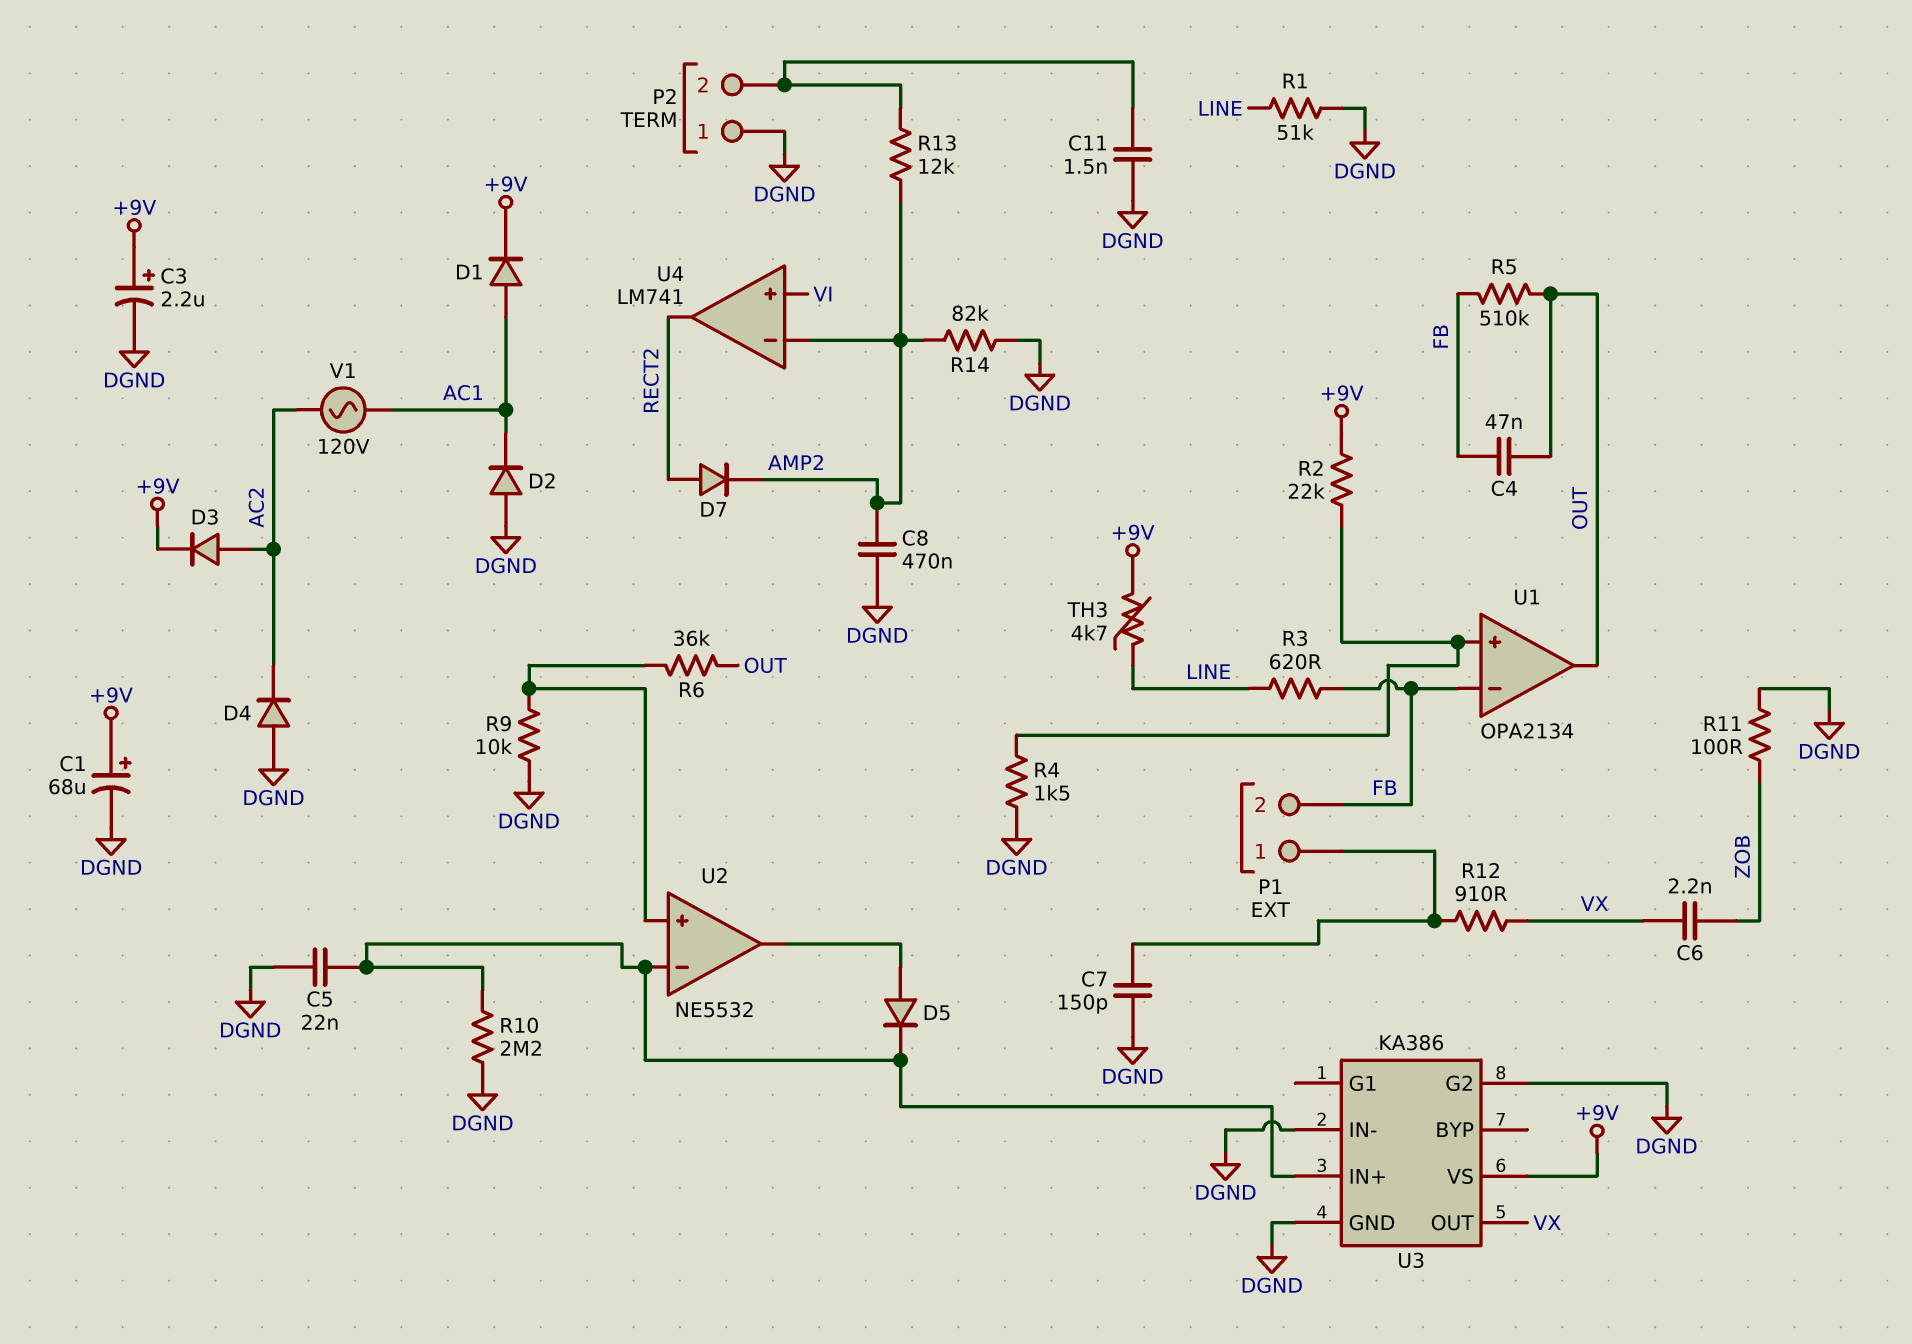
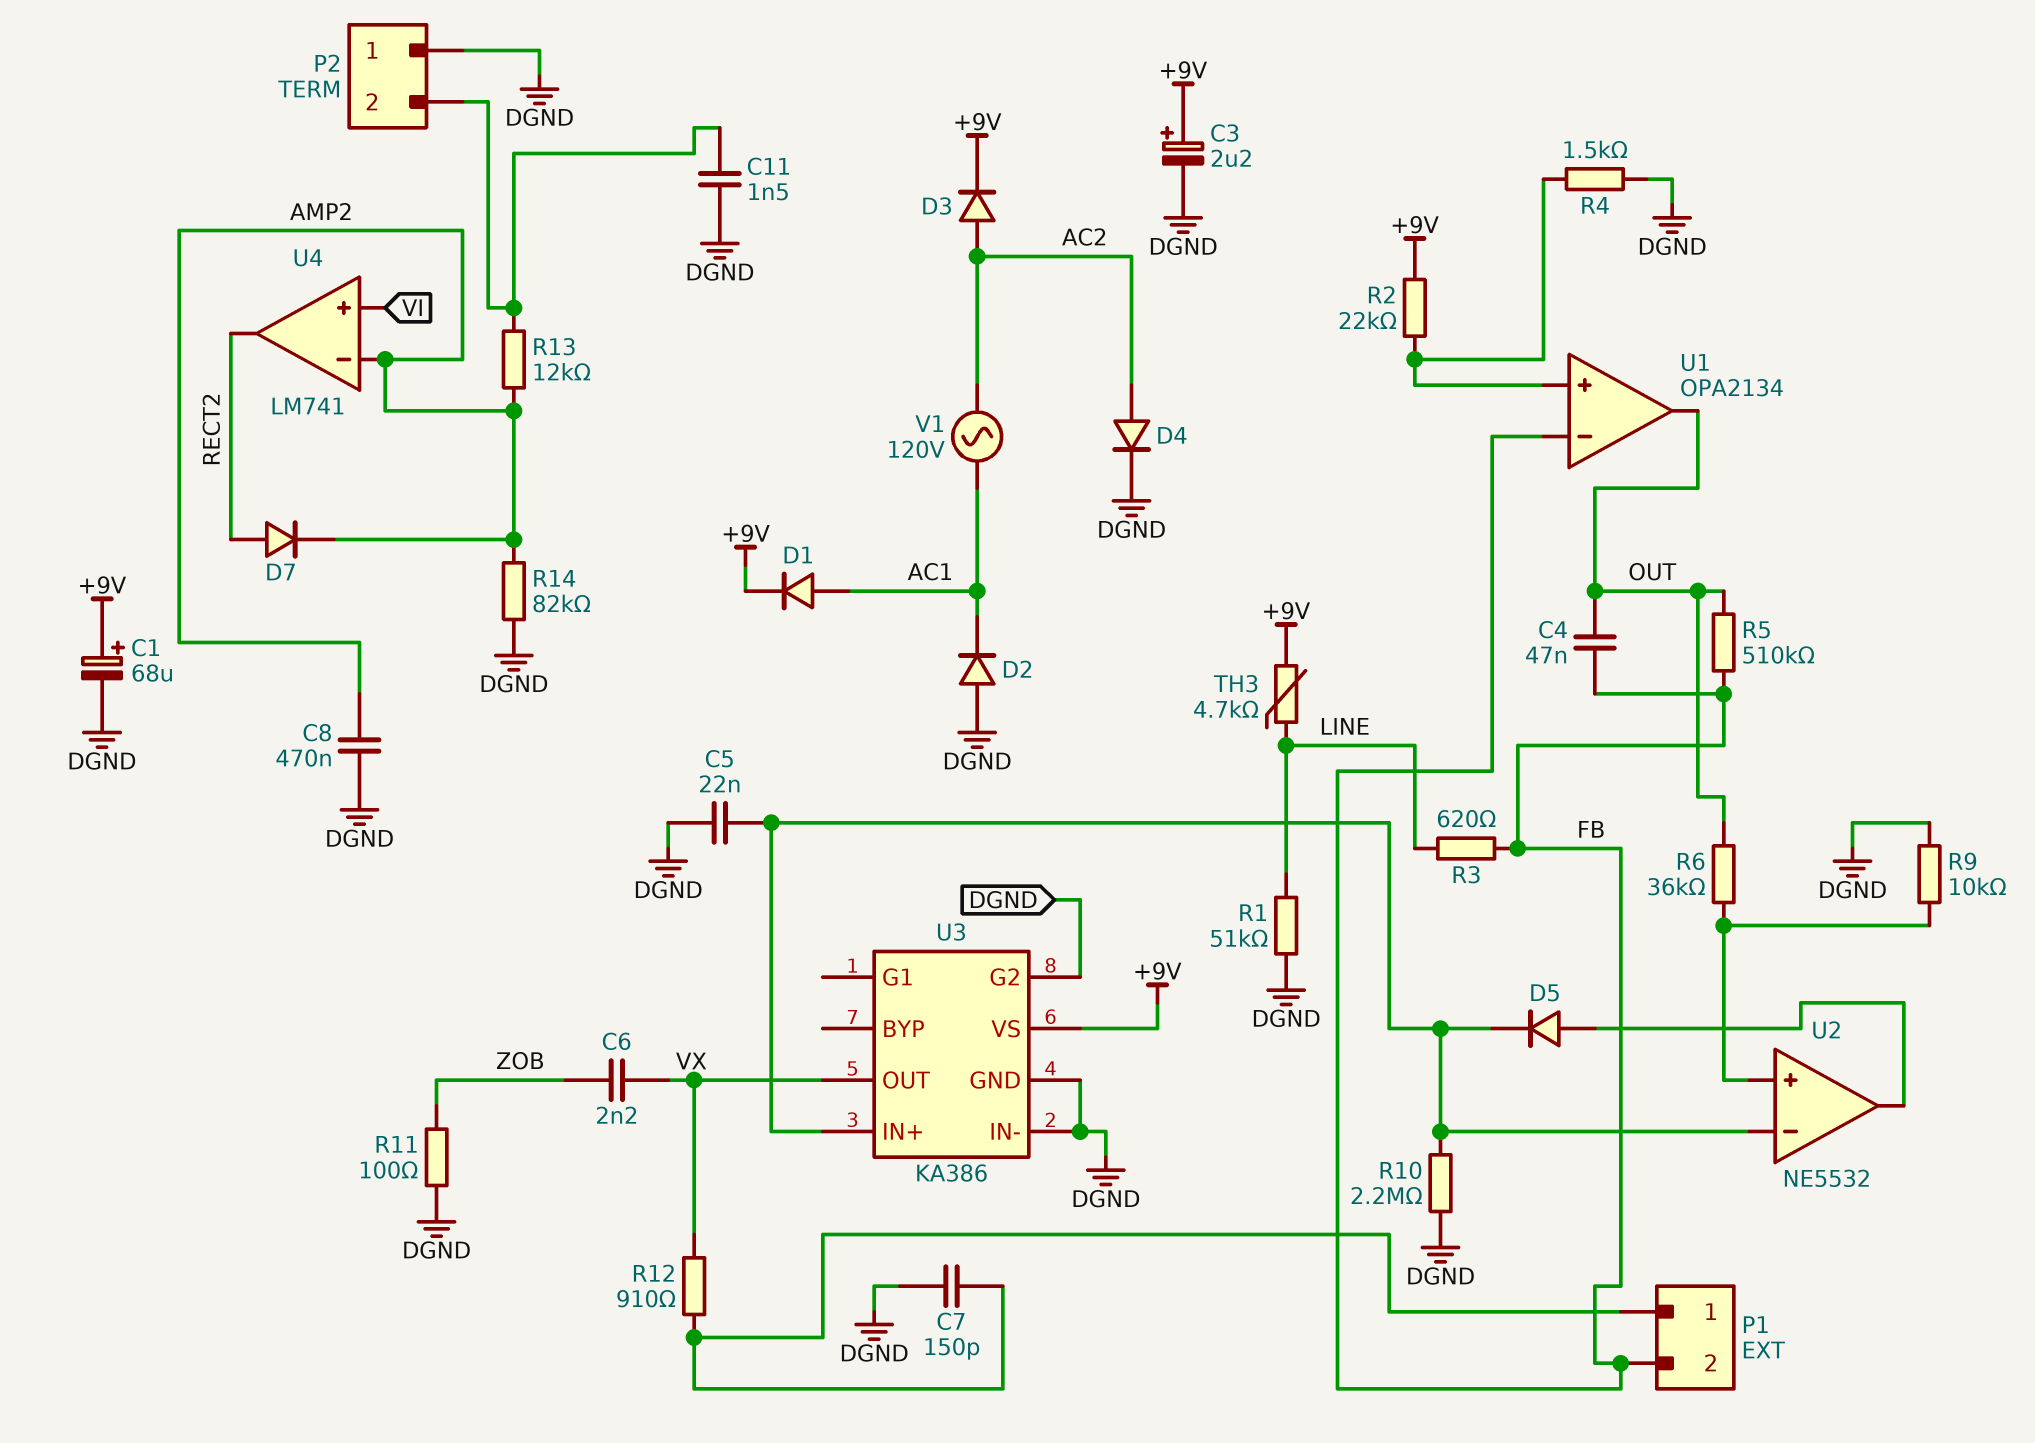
D4: diode (A DGND, K AC2) -> diode (A AC2, K DGND)

